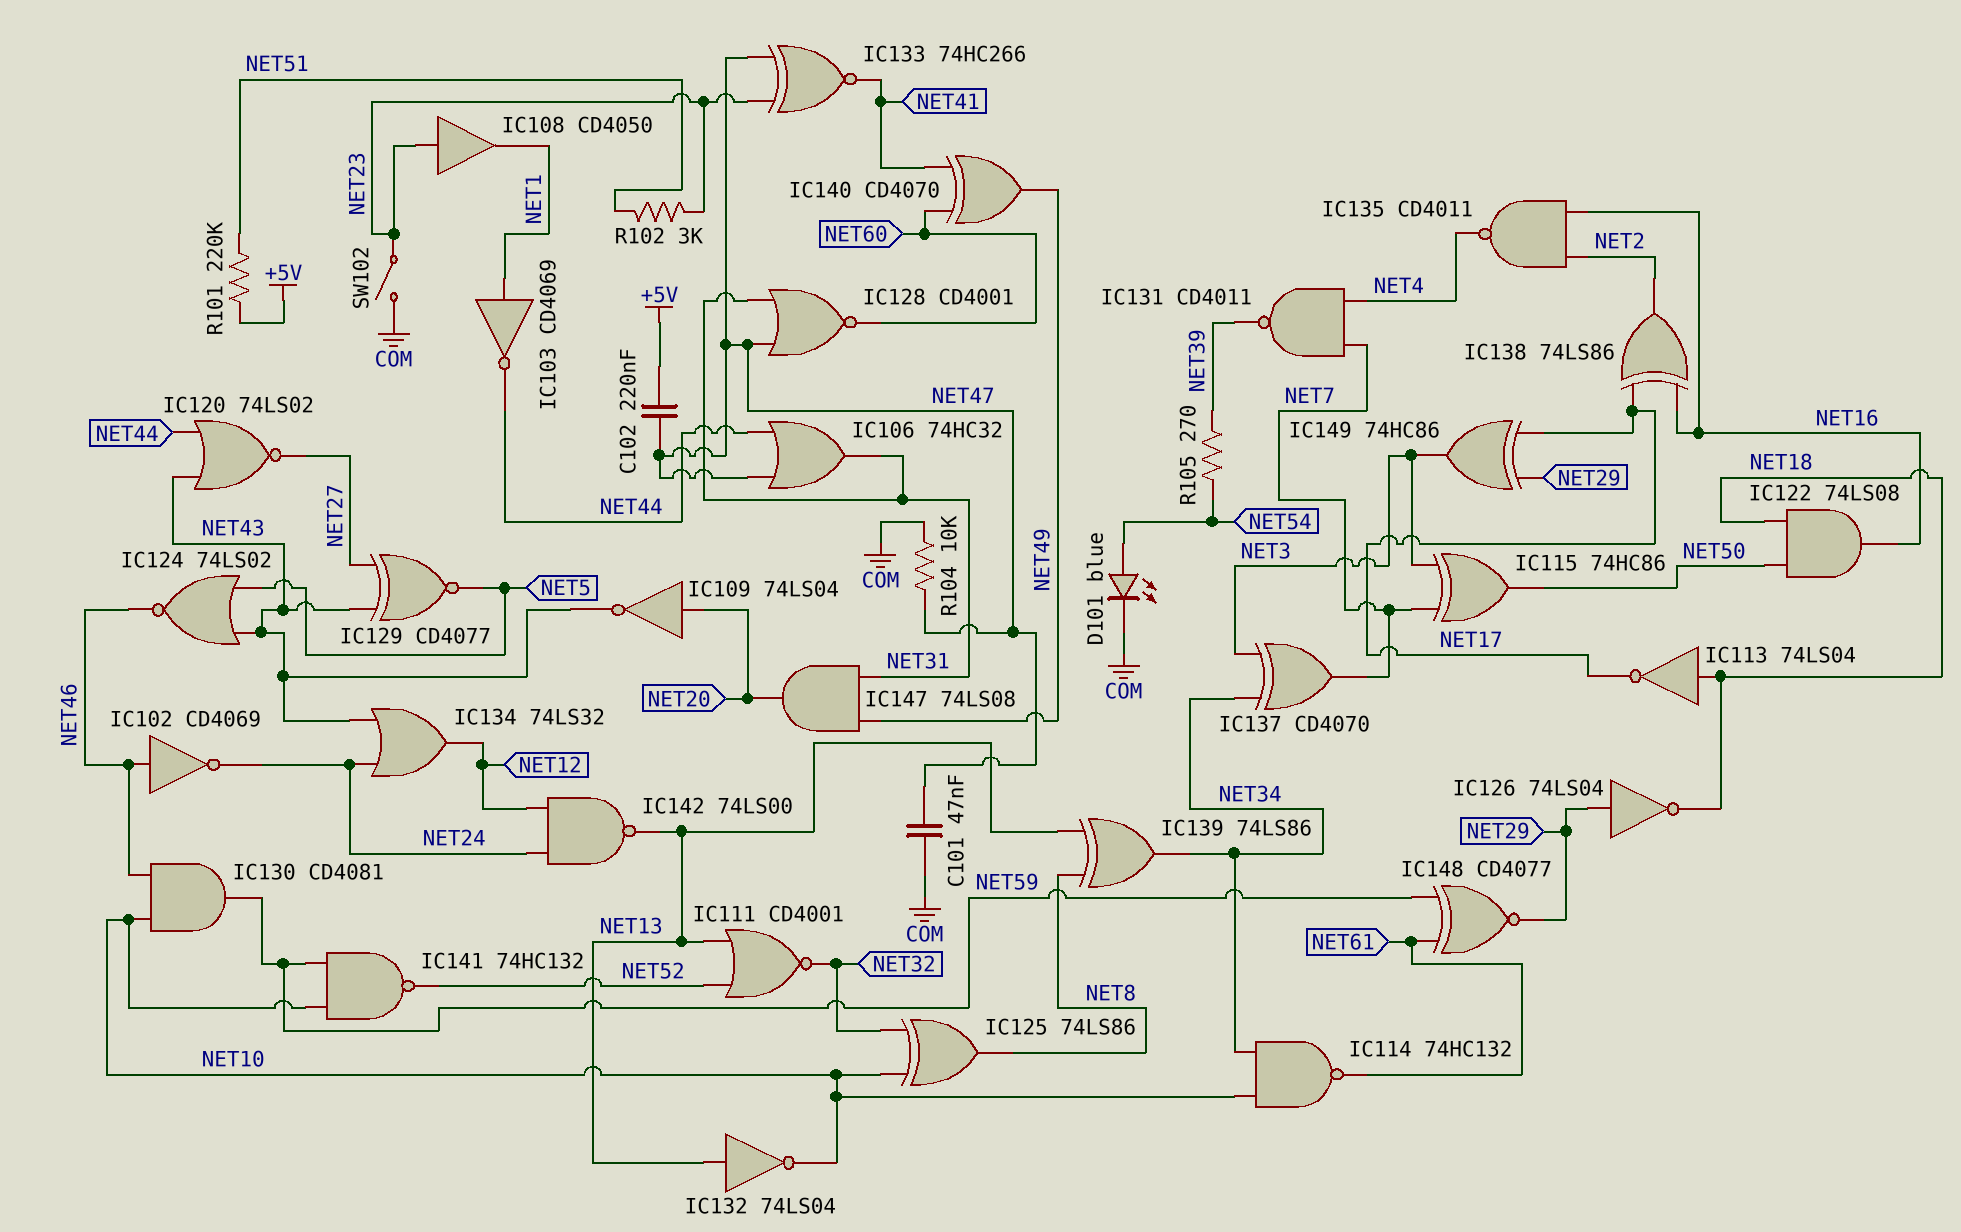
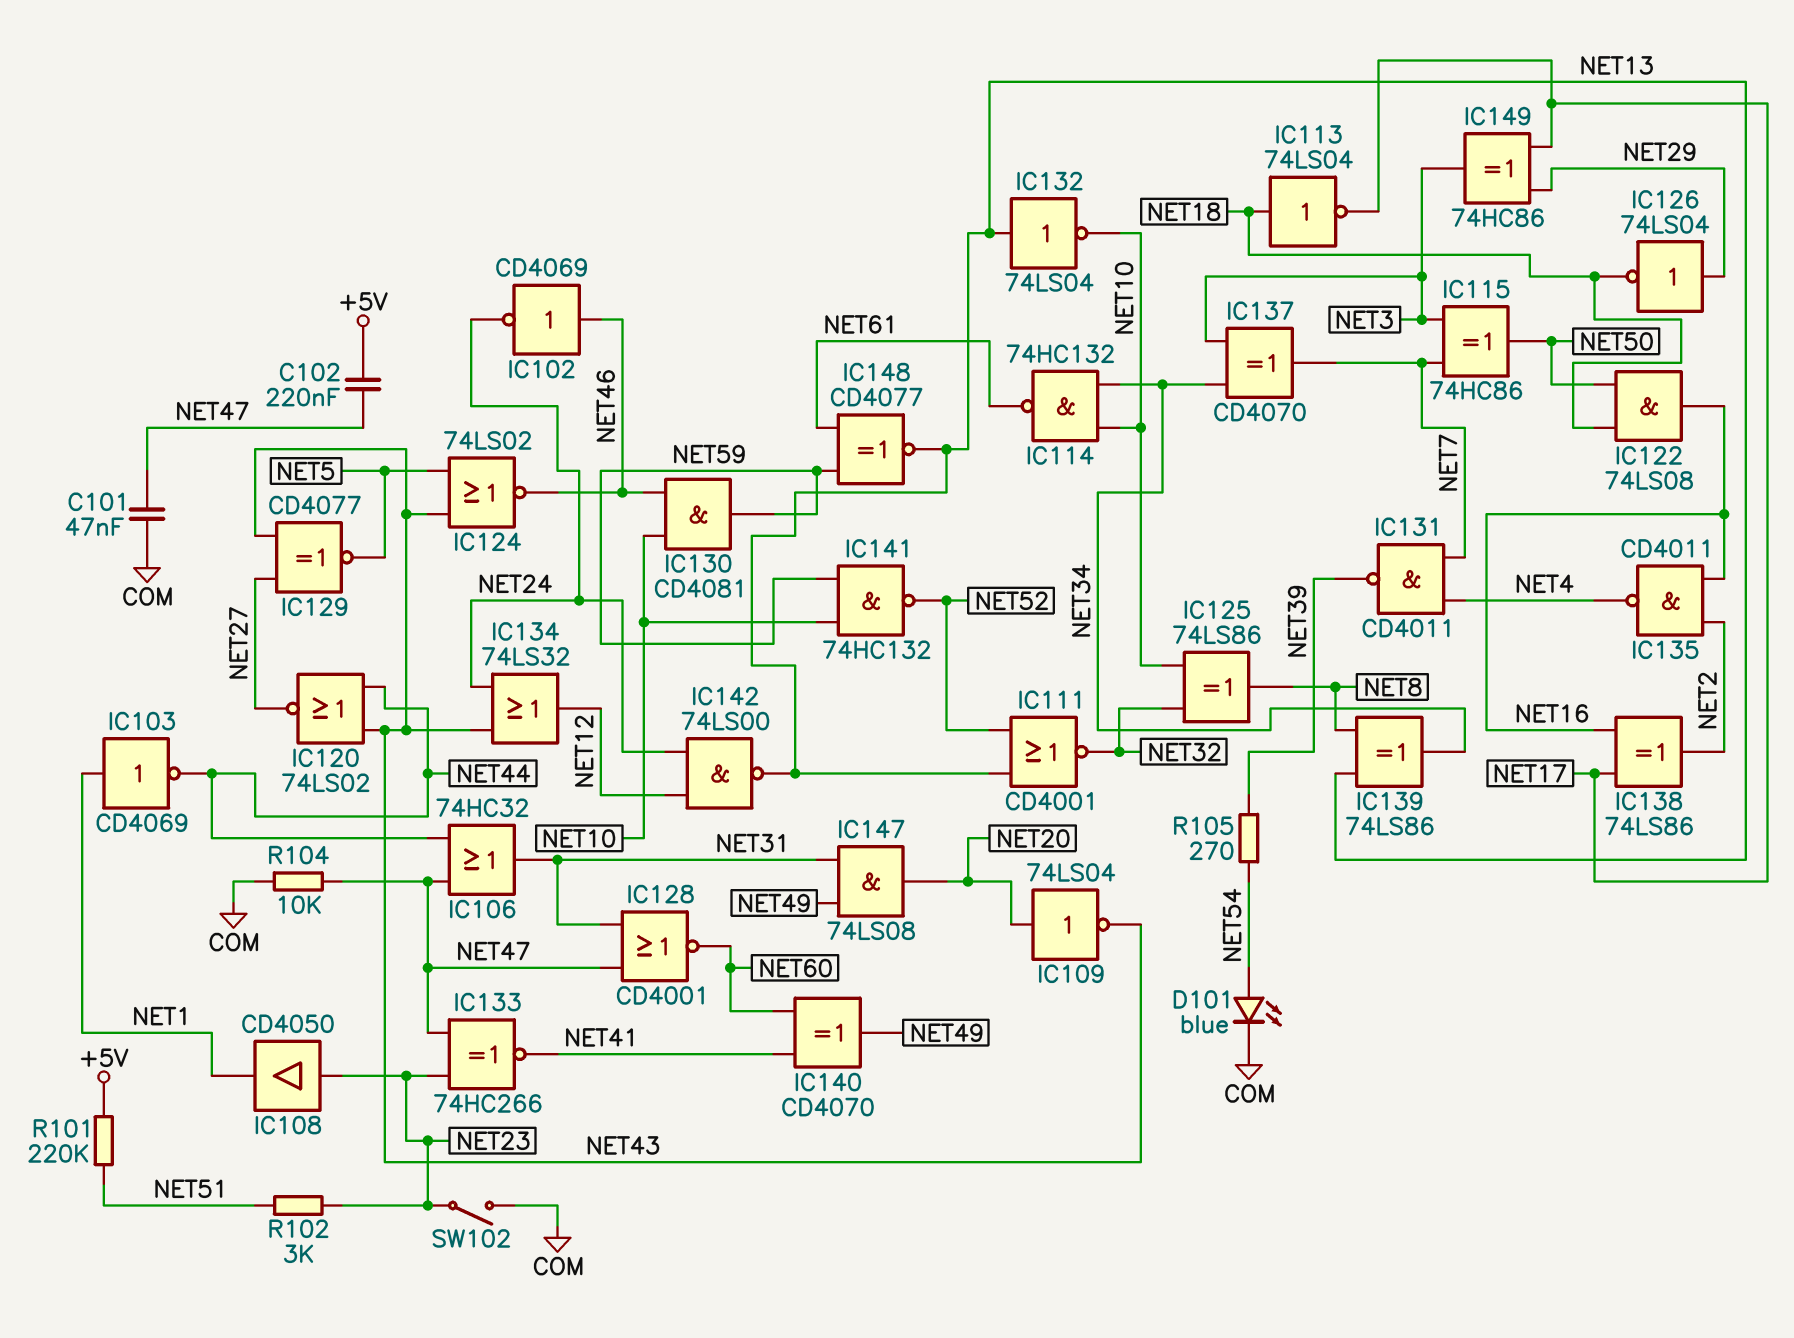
IC148: XNOR CD4077 (in NET59, in NET61, out NET29) -> XNOR CD4077 (in NET59, in NET61, out NET13)

